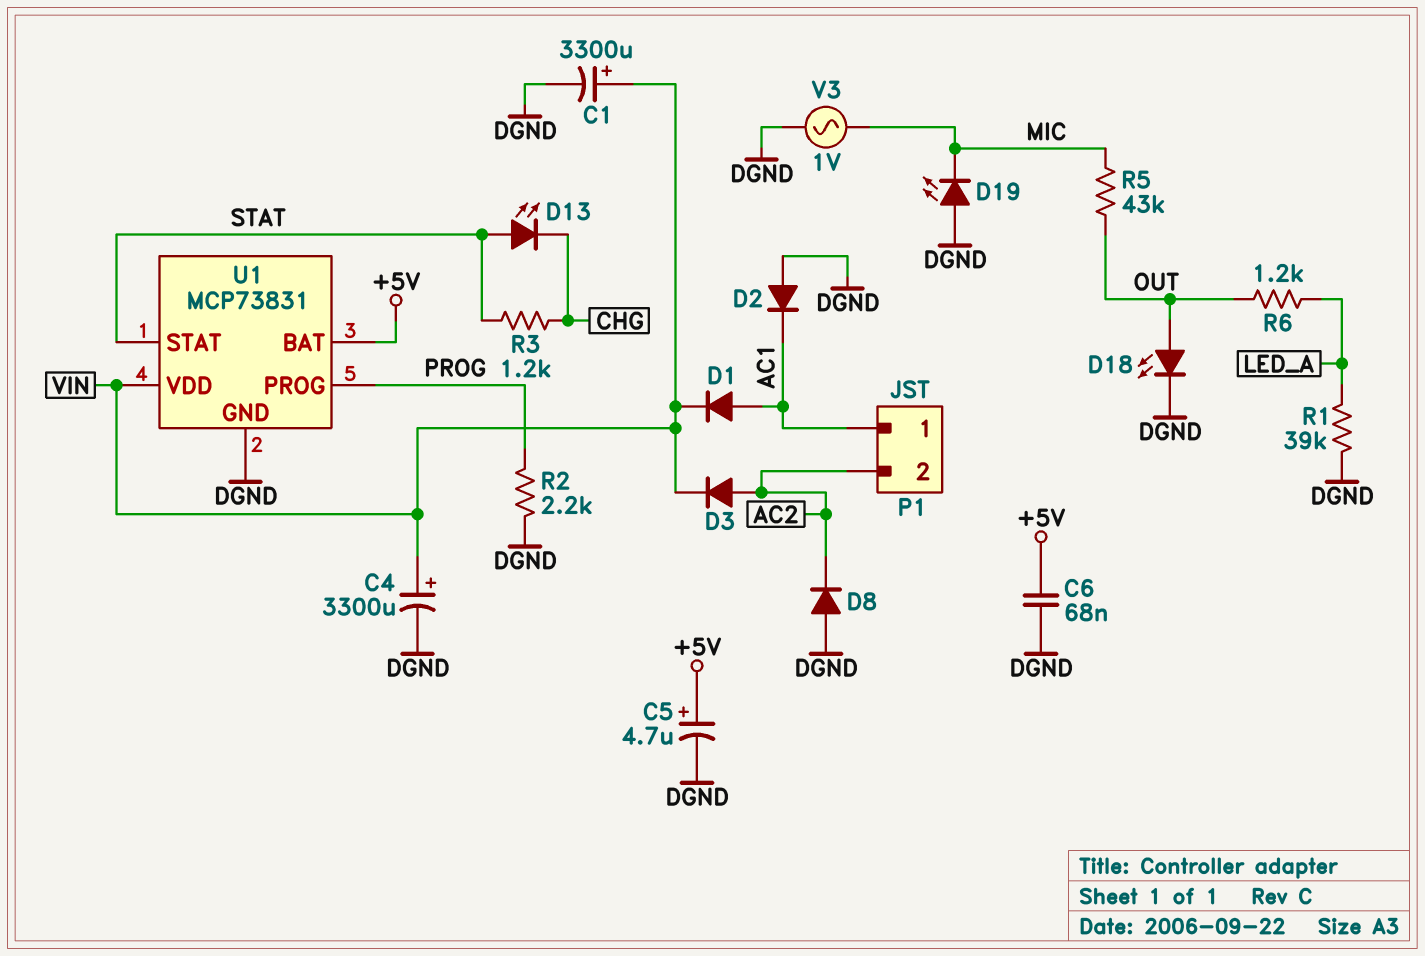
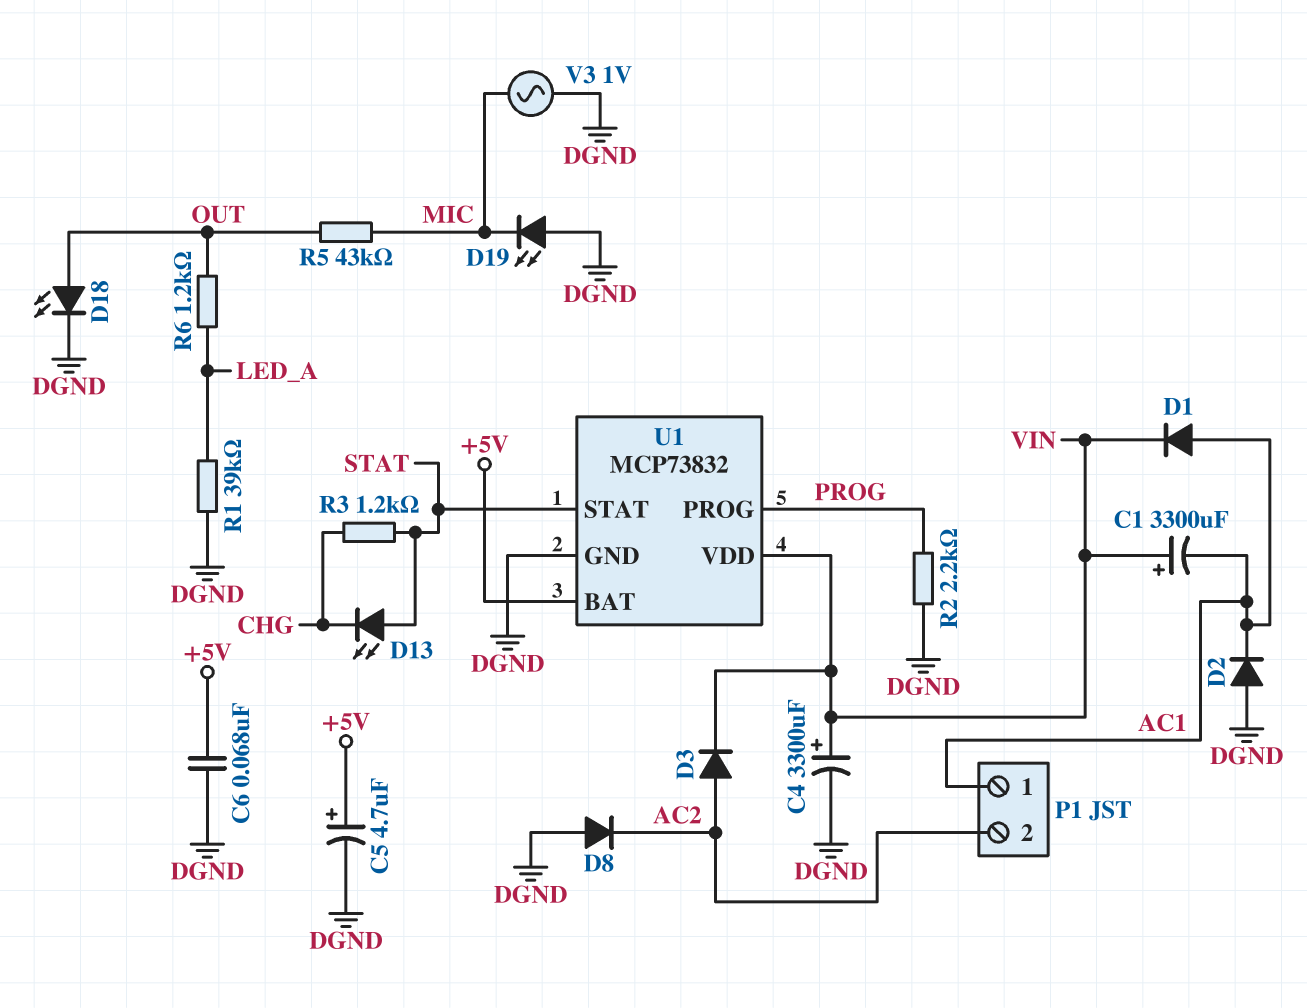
C1: 3300uF (plus VIN, minus DGND) -> 3300uF (plus VIN, minus AC1)
U1: MCP73831 -> MCP73832

